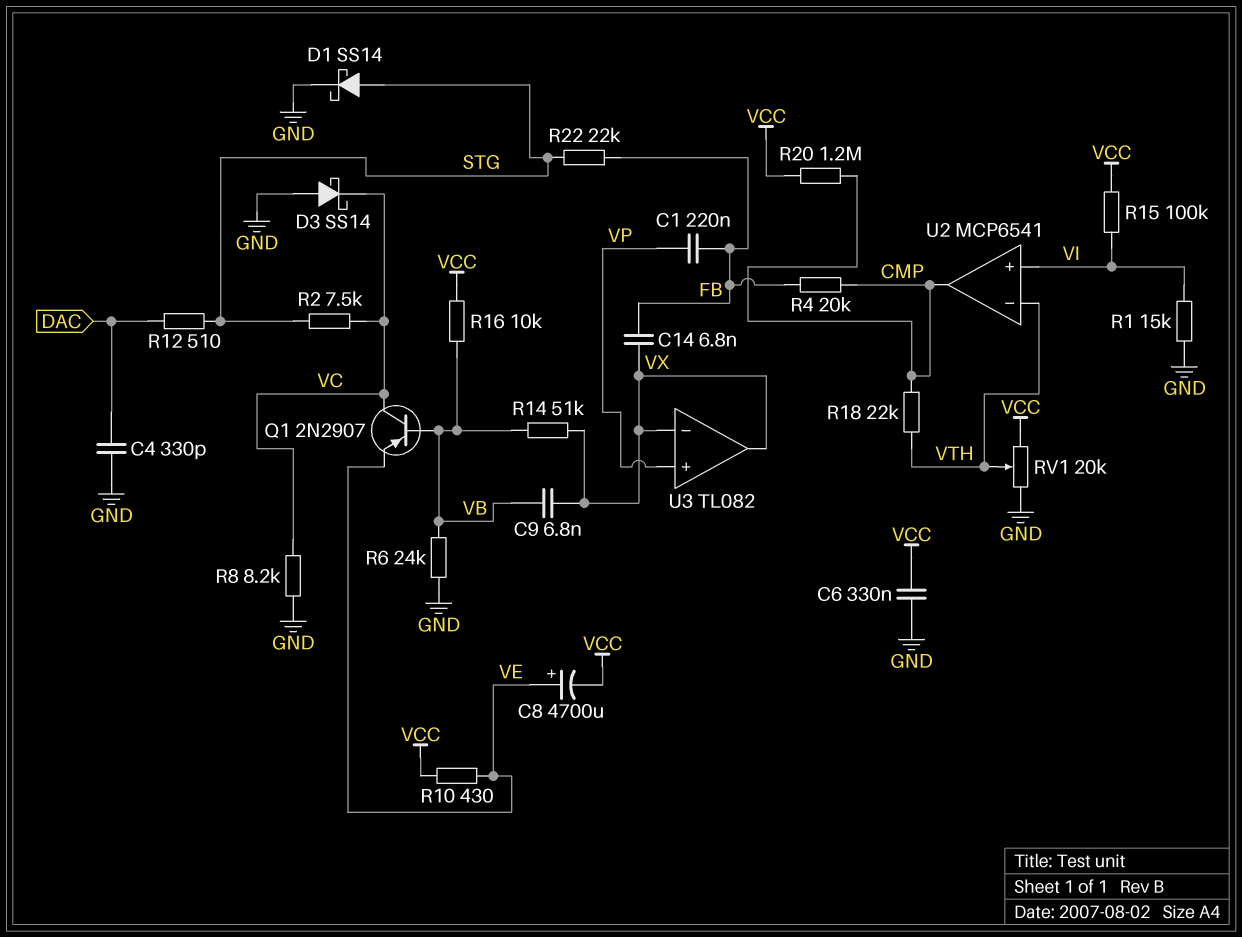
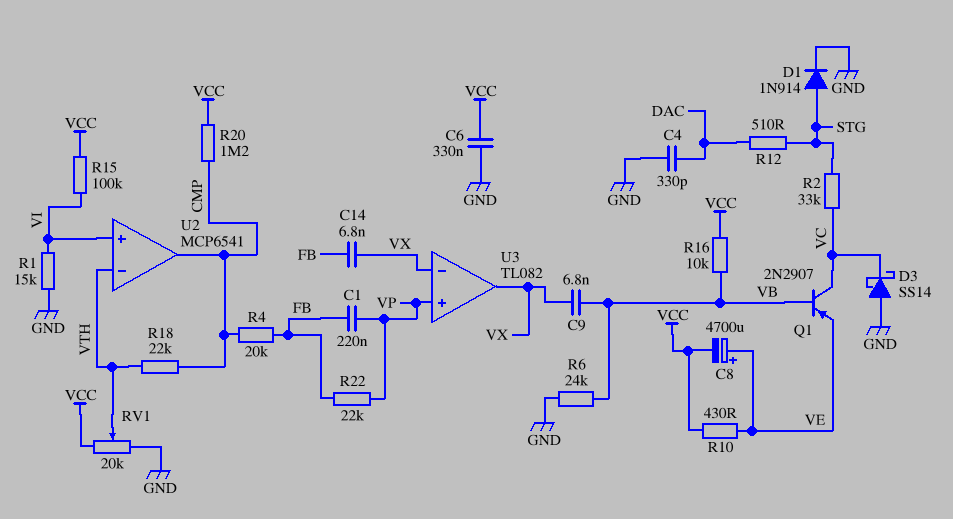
D1: schottky SS14 (A STG, K GND) -> diode 1N914 (A STG, K GND)
R2: 7.5k (STG, VC) -> 33k (STG, VC)
R8: 8.2k (GND, VC) -> none
R14: 51k (VB, VX) -> none
R22: 22k (FB, STG) -> 22k (FB, VP)

